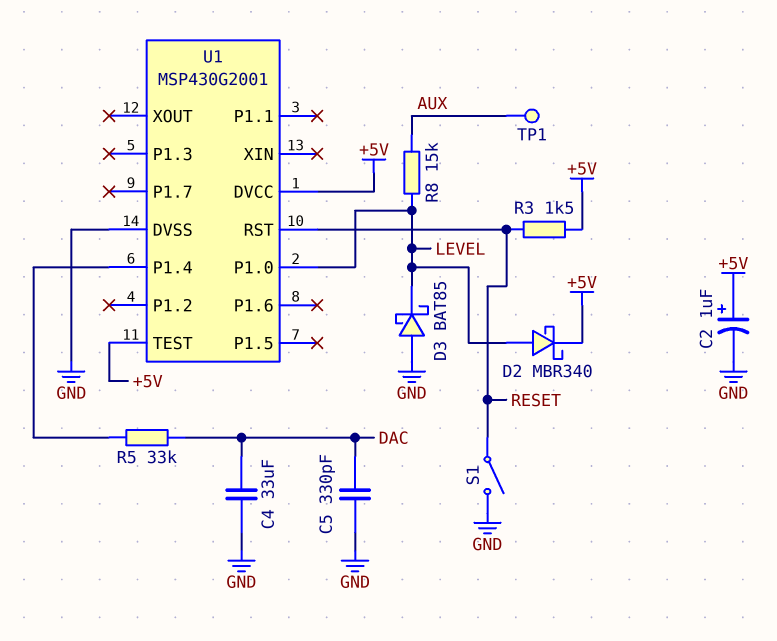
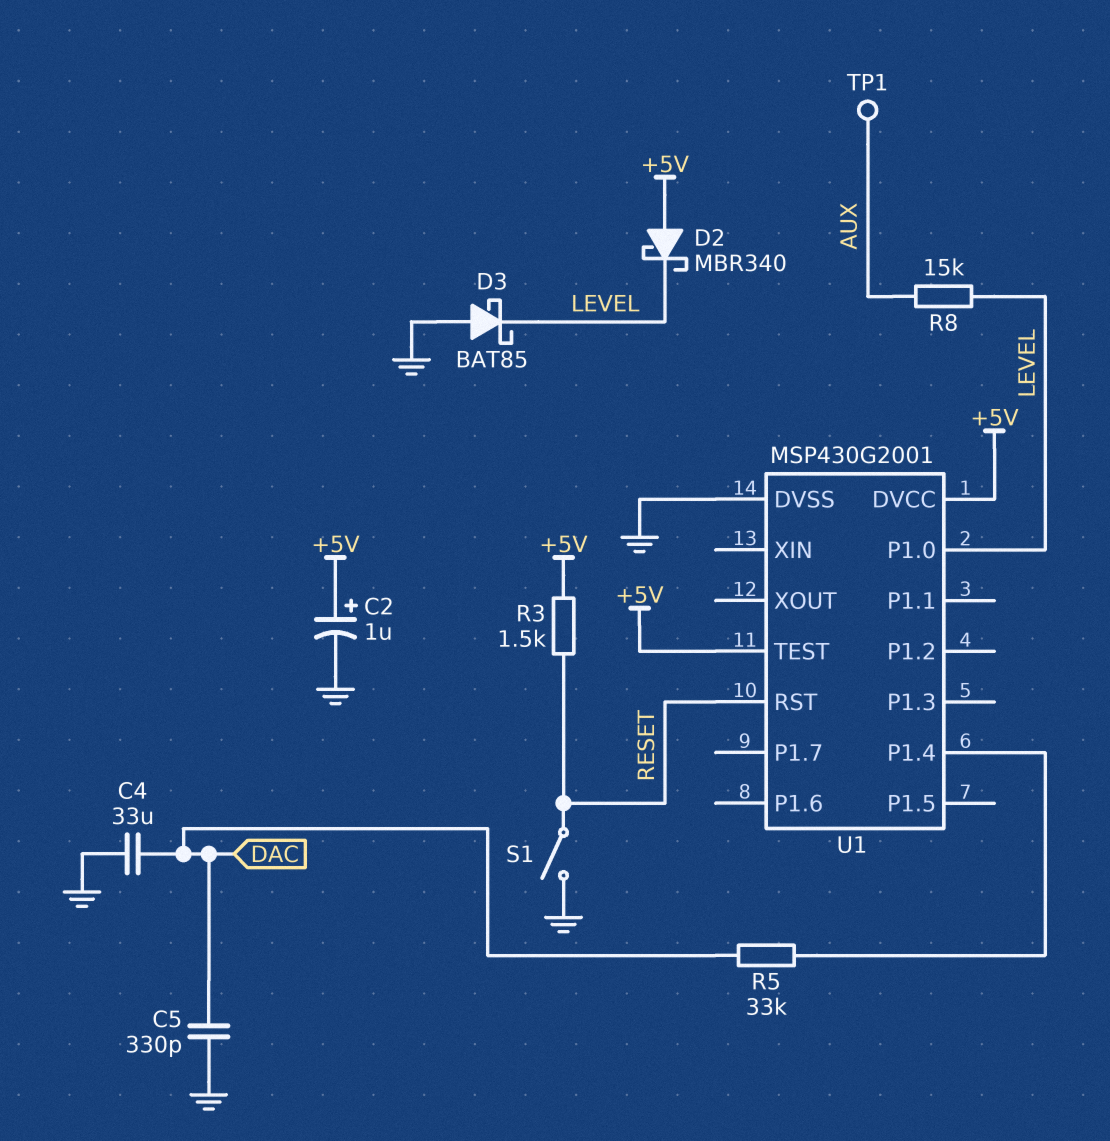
D2: schottky MBR340 (A LEVEL, K +5V) -> schottky MBR340 (A +5V, K LEVEL)

